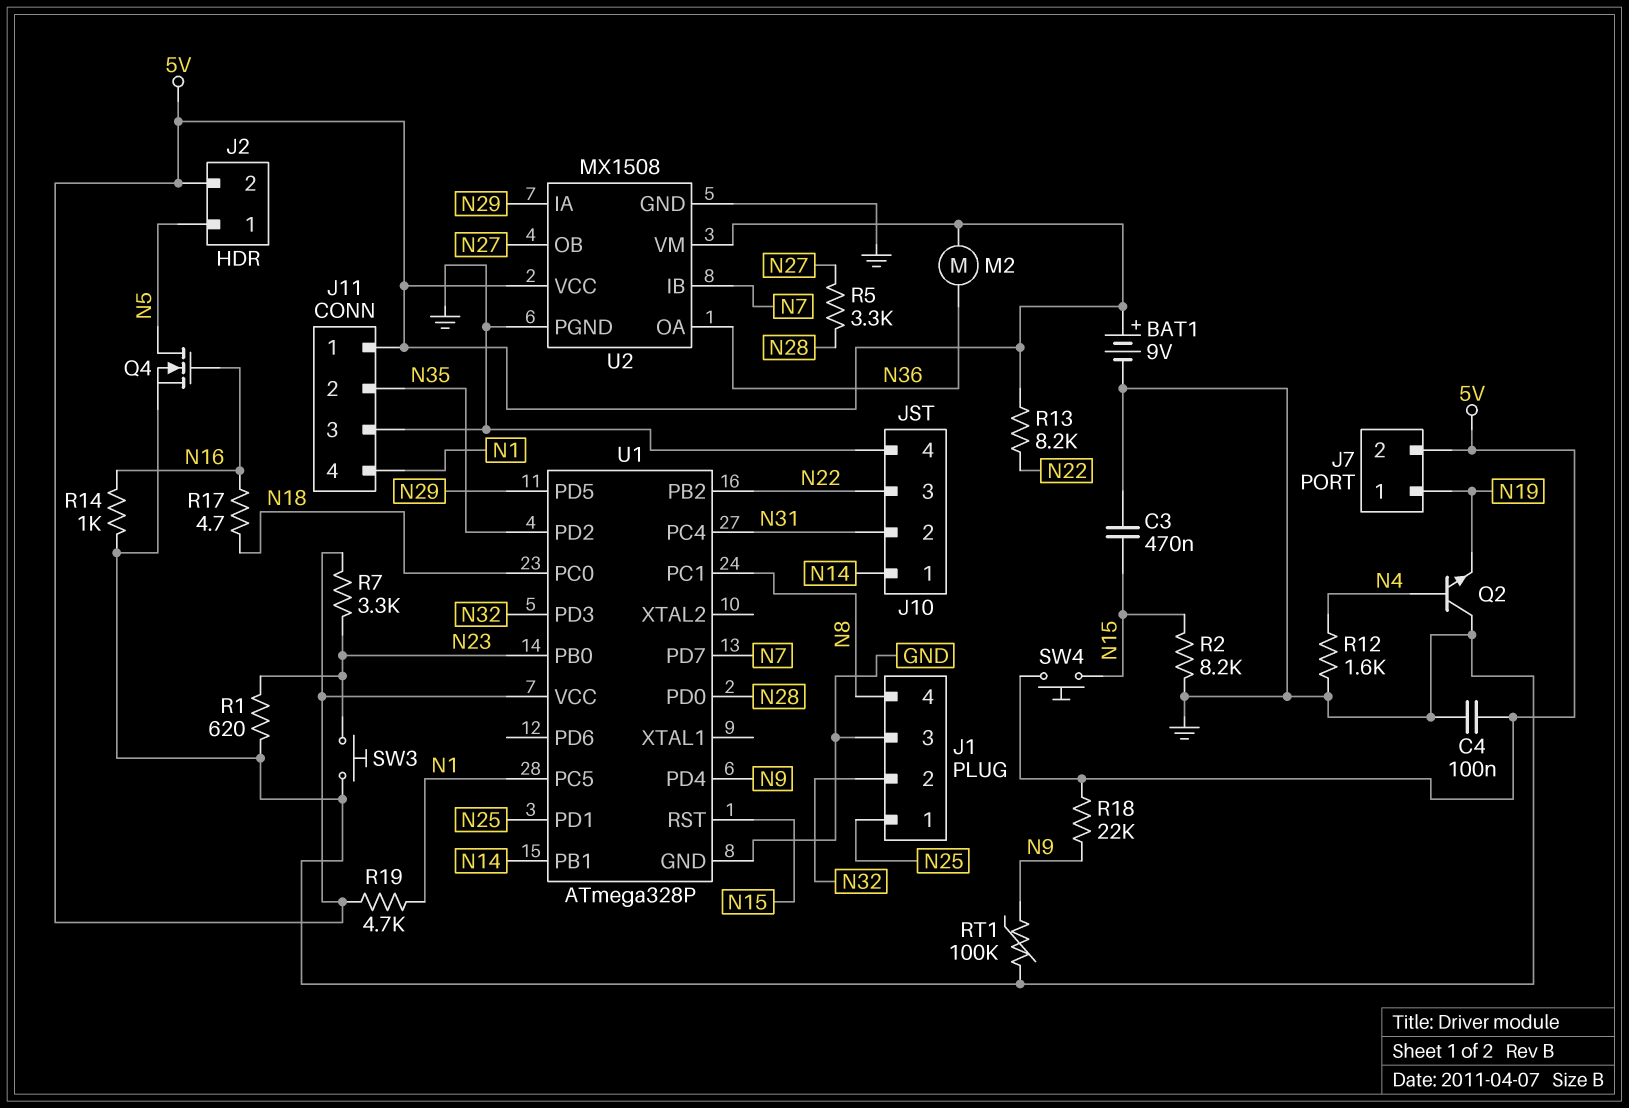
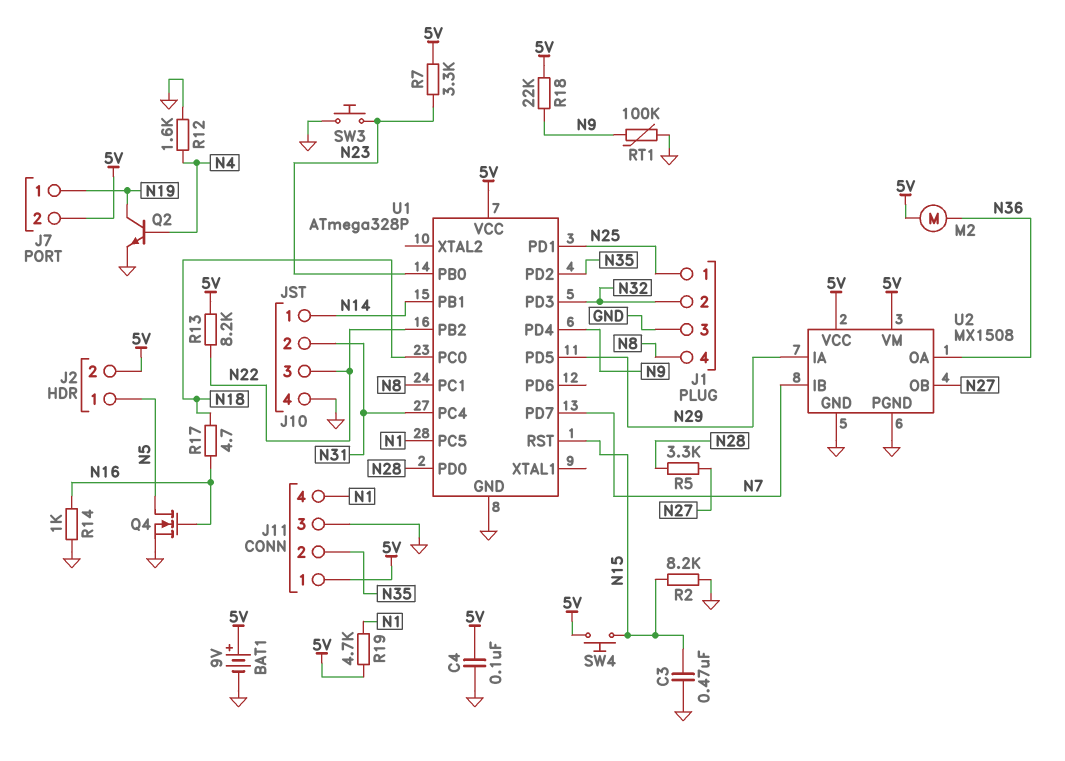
Q2: NPN (B N4, C GND, E N19) -> NPN (B N4, C N19, E GND)
R1: 620 (GND, N23) -> none

